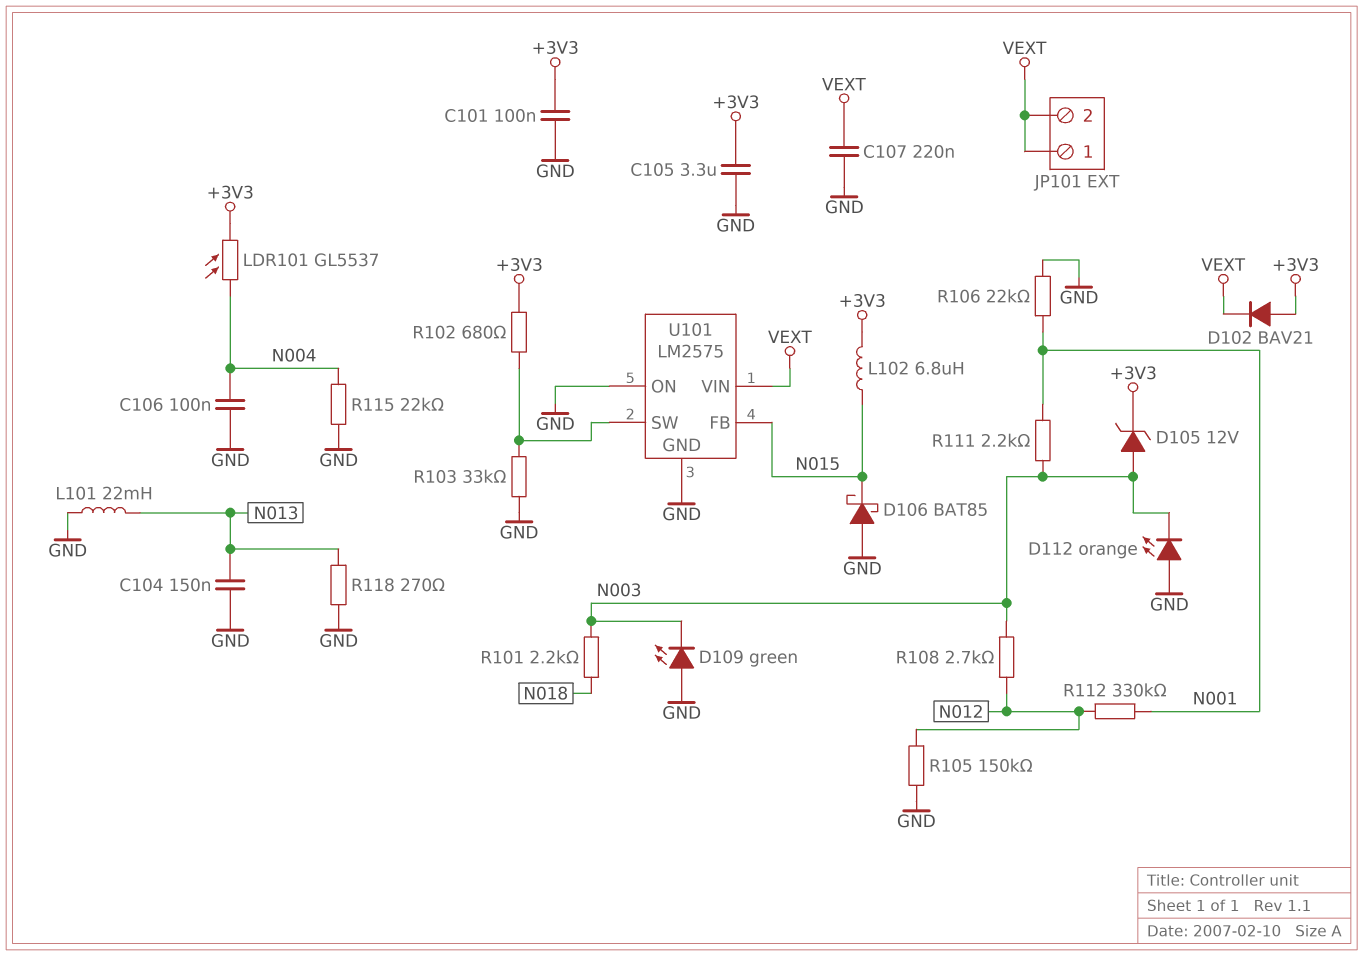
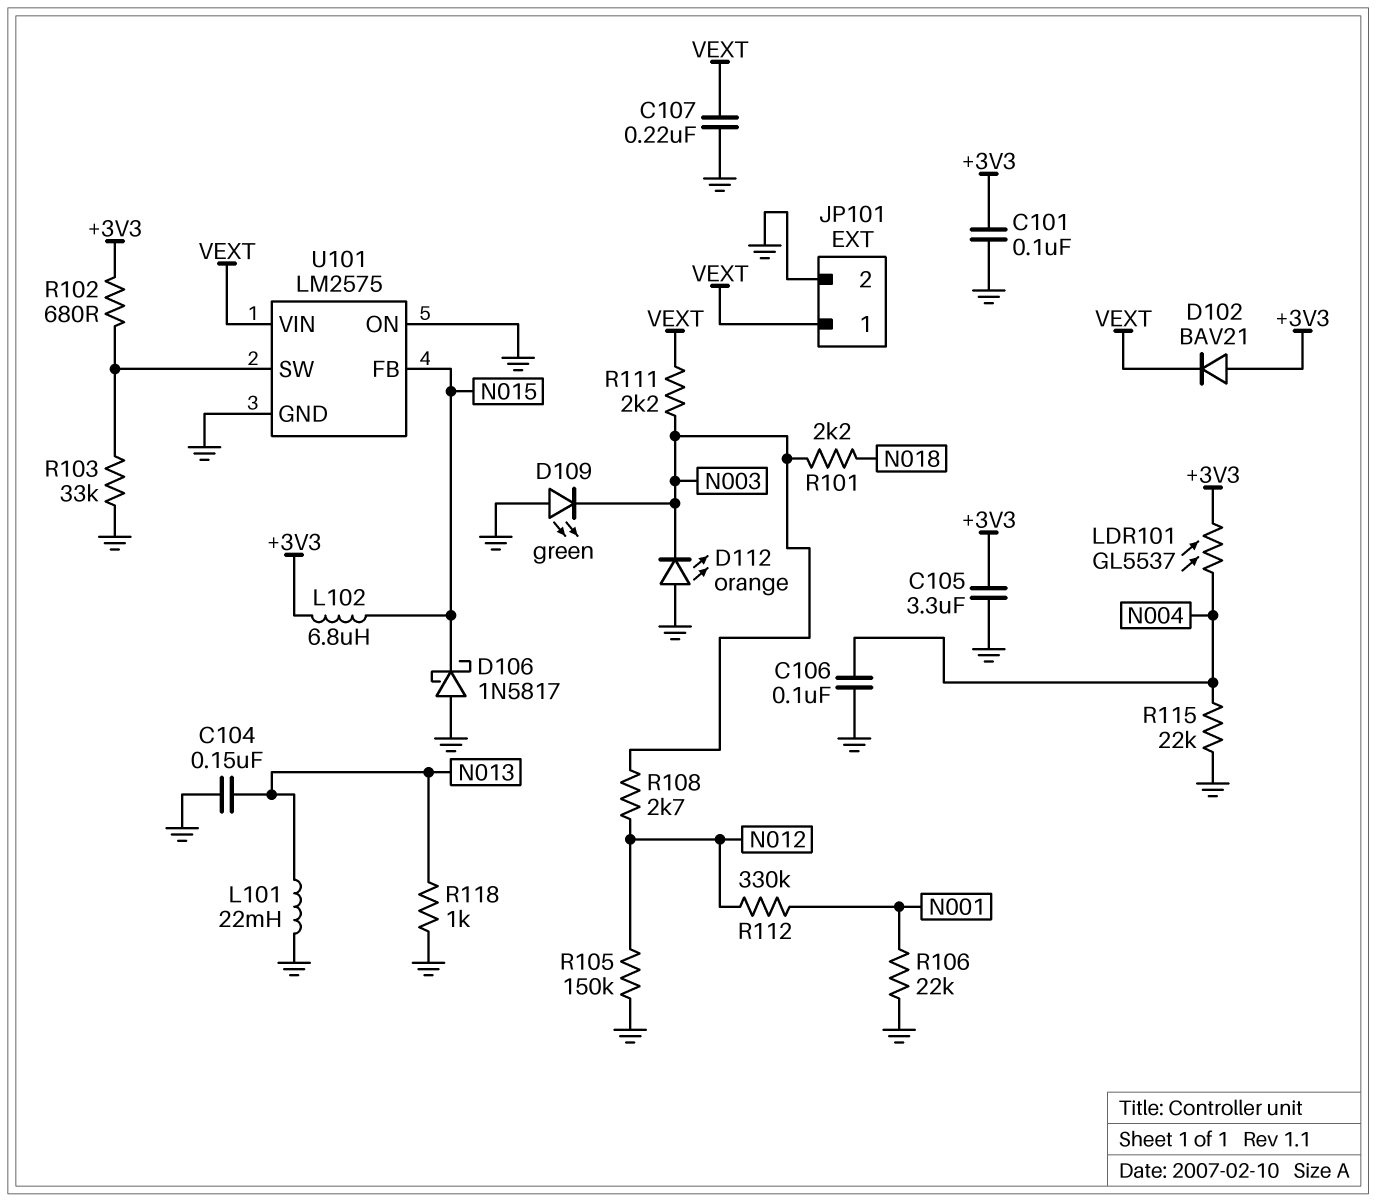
D105: zener 12V (A N003, K +3V3) -> none
D106: schottky BAT85 (A GND, K N015) -> schottky 1N5817 (A GND, K N015)
JP101 pin 2: VEXT -> GND
R111: 2.2k (N001, N003) -> 2.2k (N003, VEXT)
R118: 270 (GND, N013) -> 1k (GND, N013)

